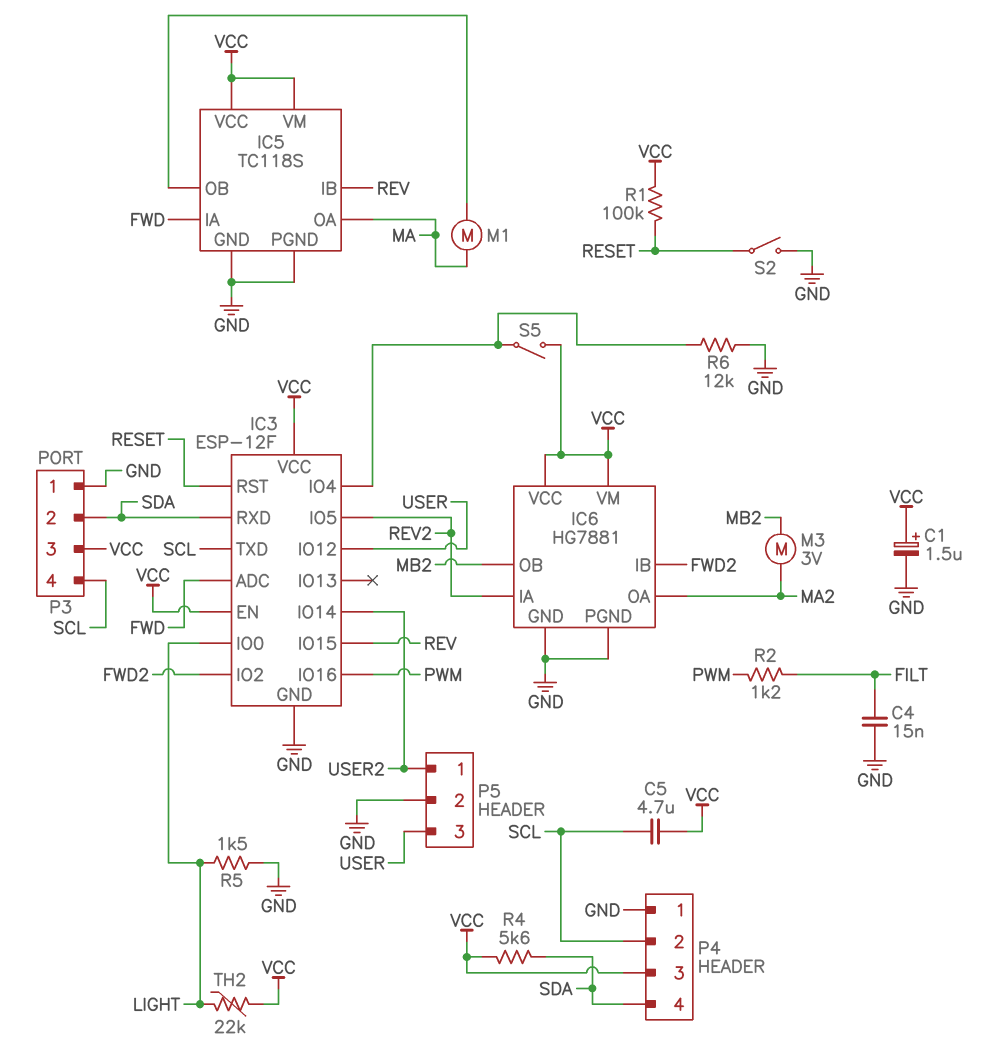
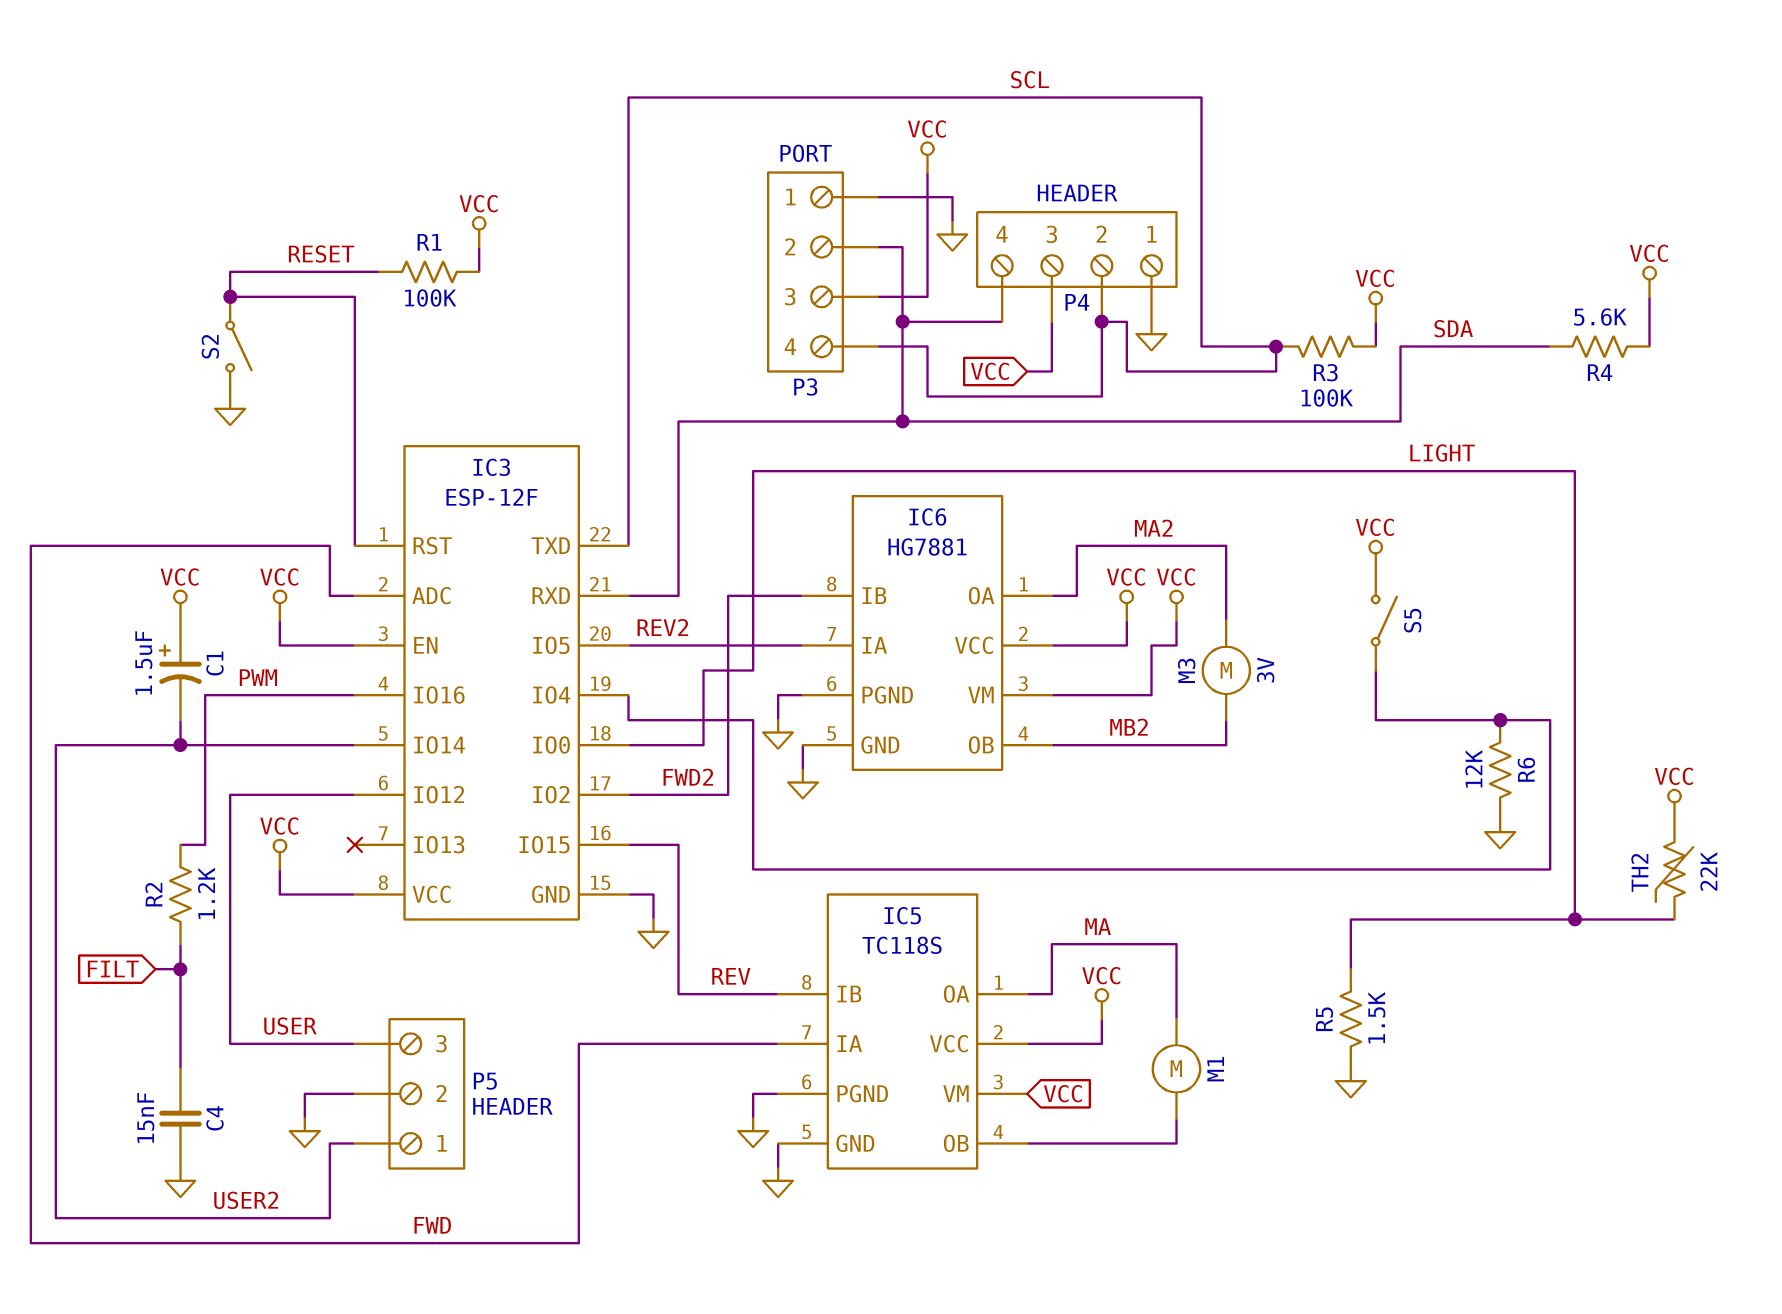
C1: 1.5uF (plus VCC, minus GND) -> 1.5uF (plus VCC, minus USER2)
C5: 4.7uF (SCL, VCC) -> none
R3: none -> 100k (SCL, VCC)

